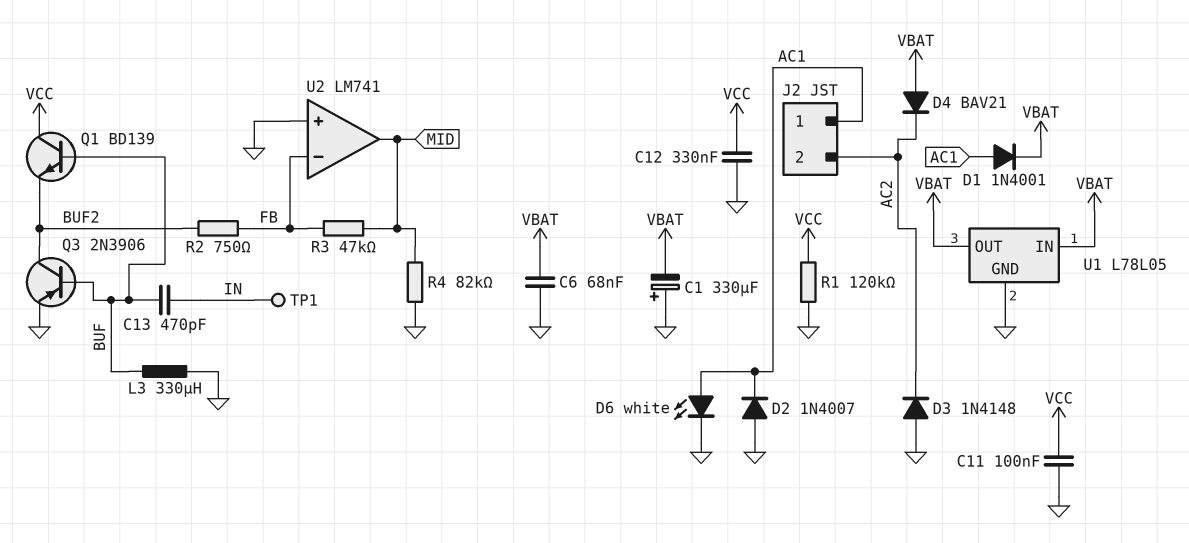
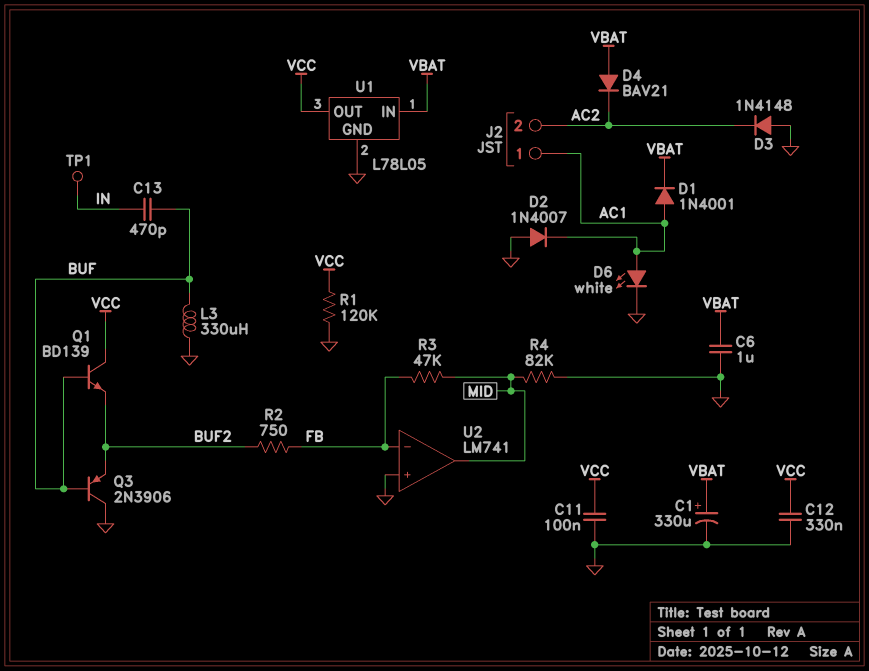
C1: 330uF (plus GND, minus VBAT) -> 330uF (plus VBAT, minus GND)
C6: 68nF (GND, VBAT) -> 1uF (GND, VBAT)
Q3: PNP 2N3906 (B BUF, C BUF2, E GND) -> PNP 2N3906 (B BUF, C GND, E BUF2)
U1 pin OUT: VBAT -> VCC

